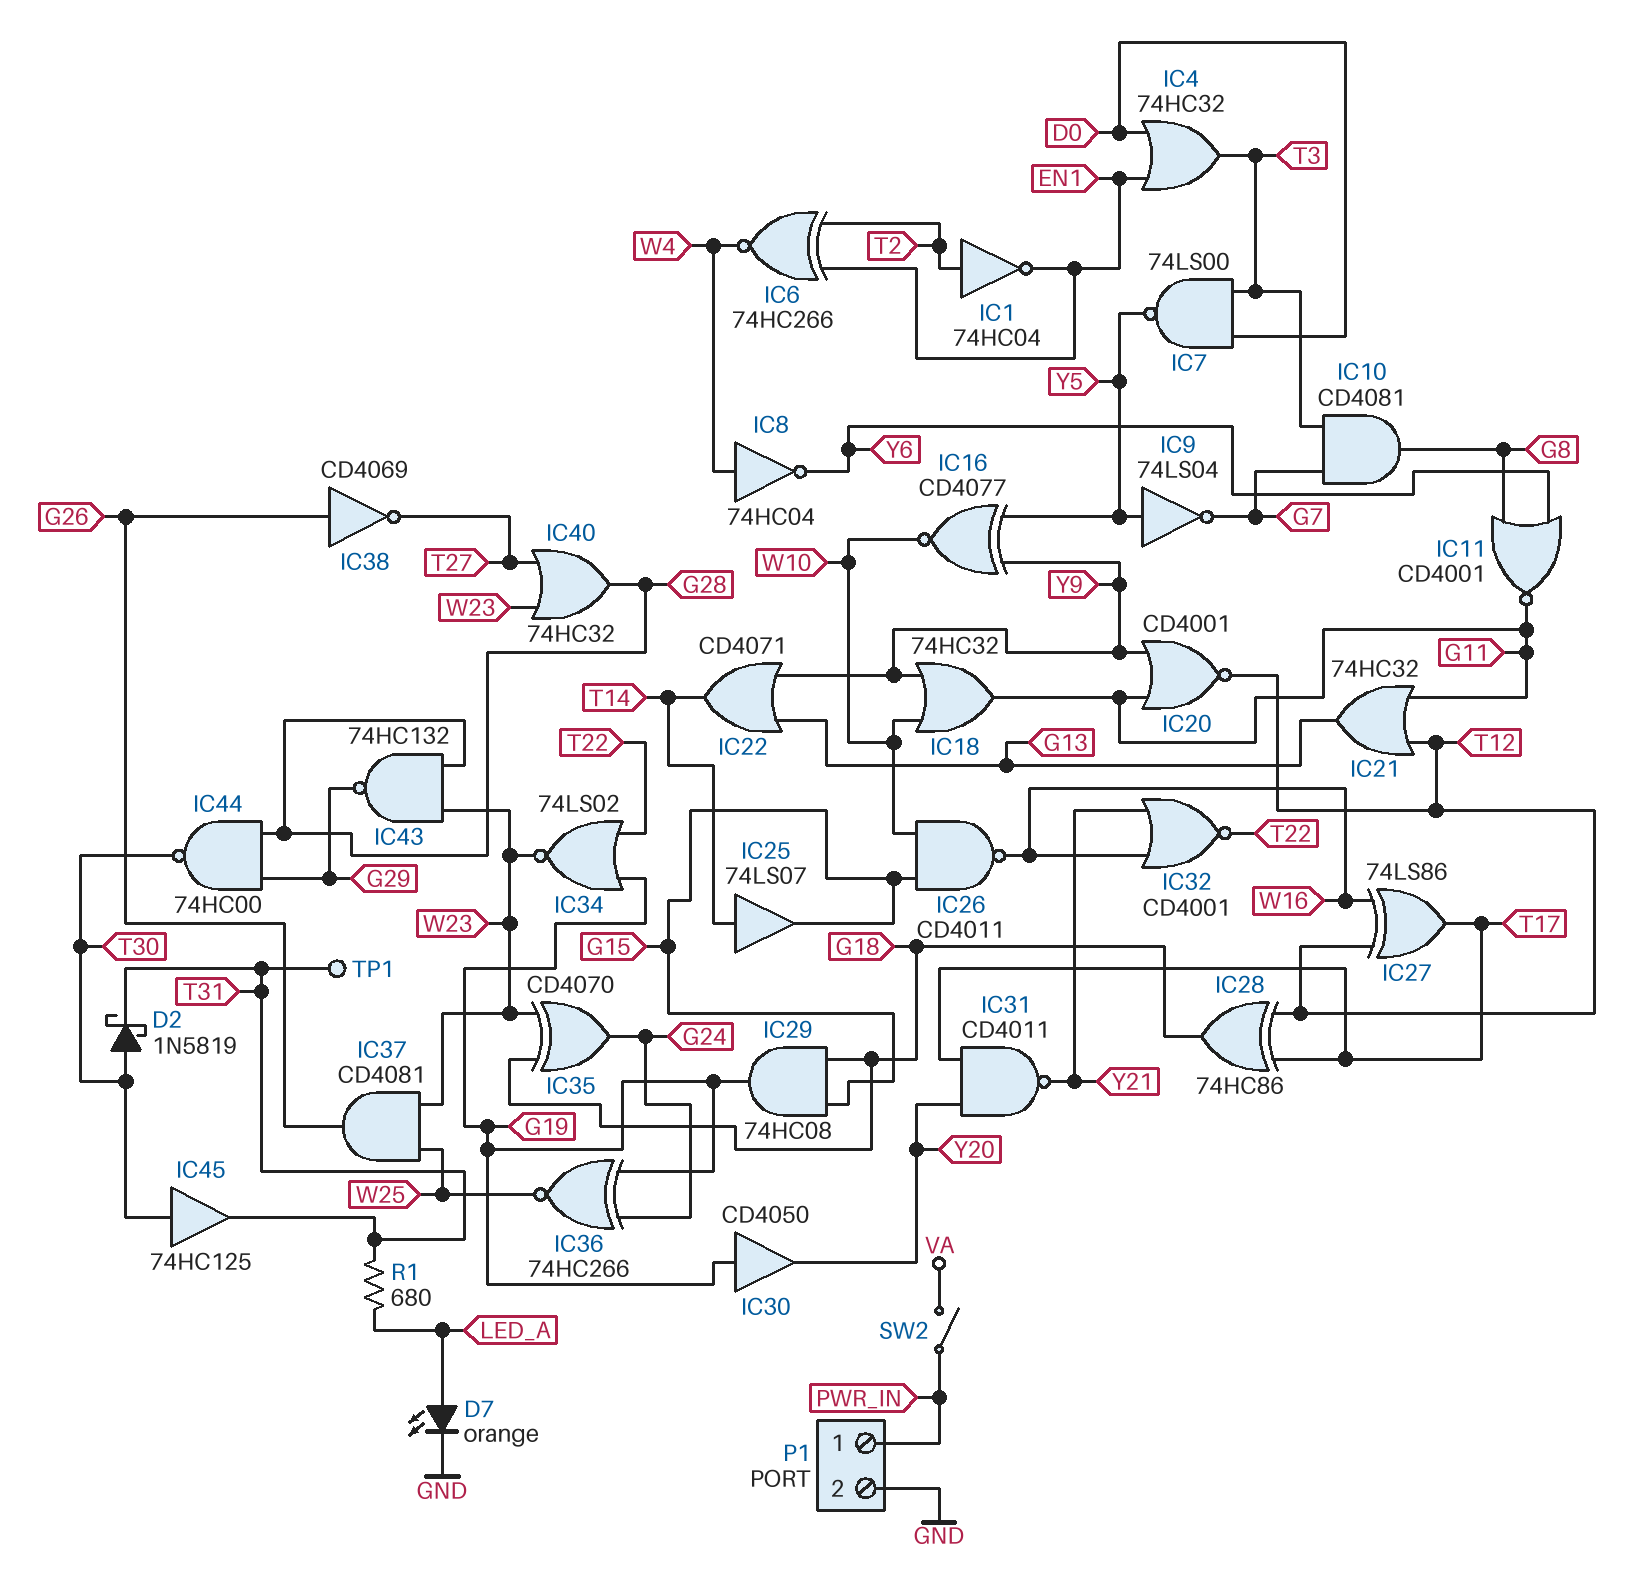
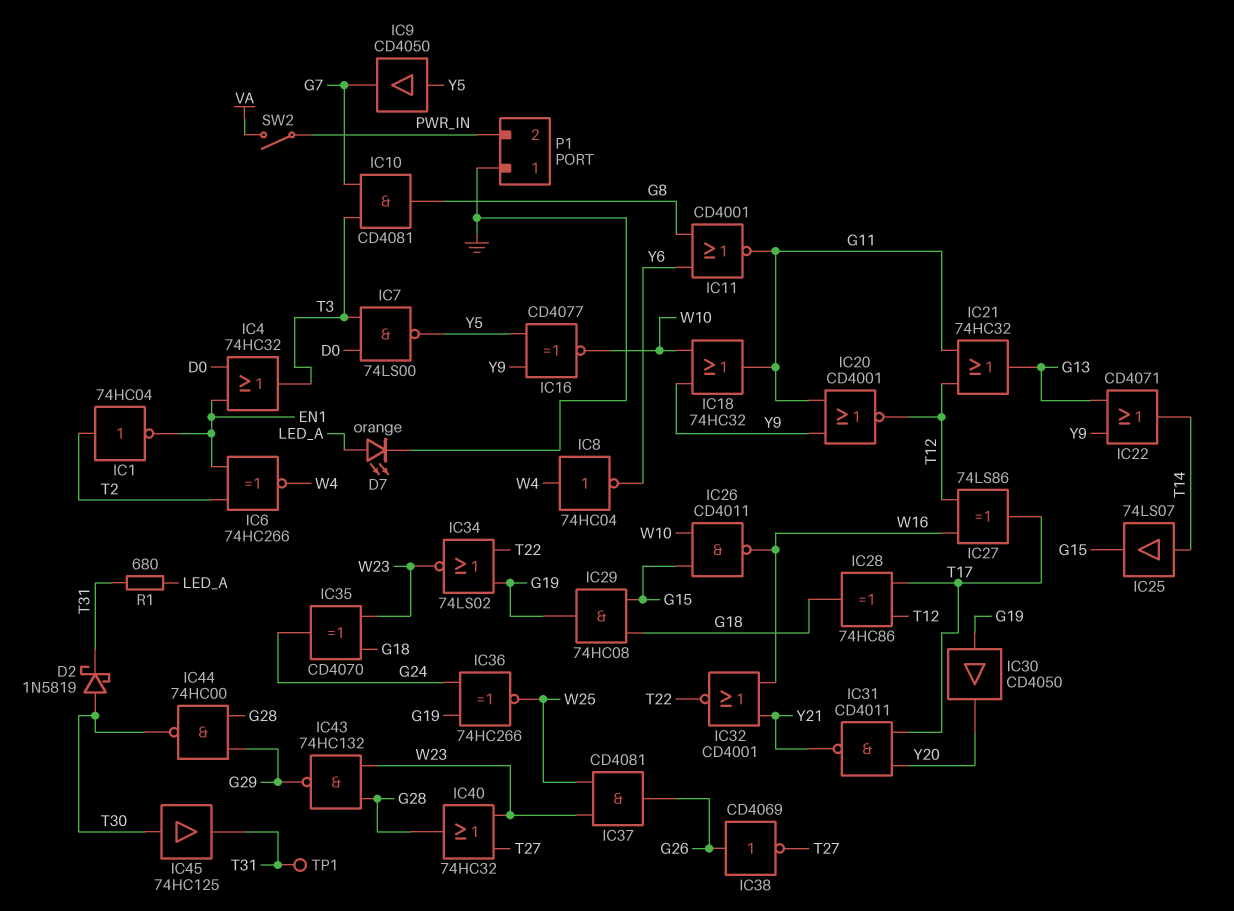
IC9: NOT 74LS04 (in Y5, out G7) -> buffer CD4050 (in Y5, out G7)
P1 pin 1: PWR_IN -> GND
P1 pin 2: GND -> PWR_IN

